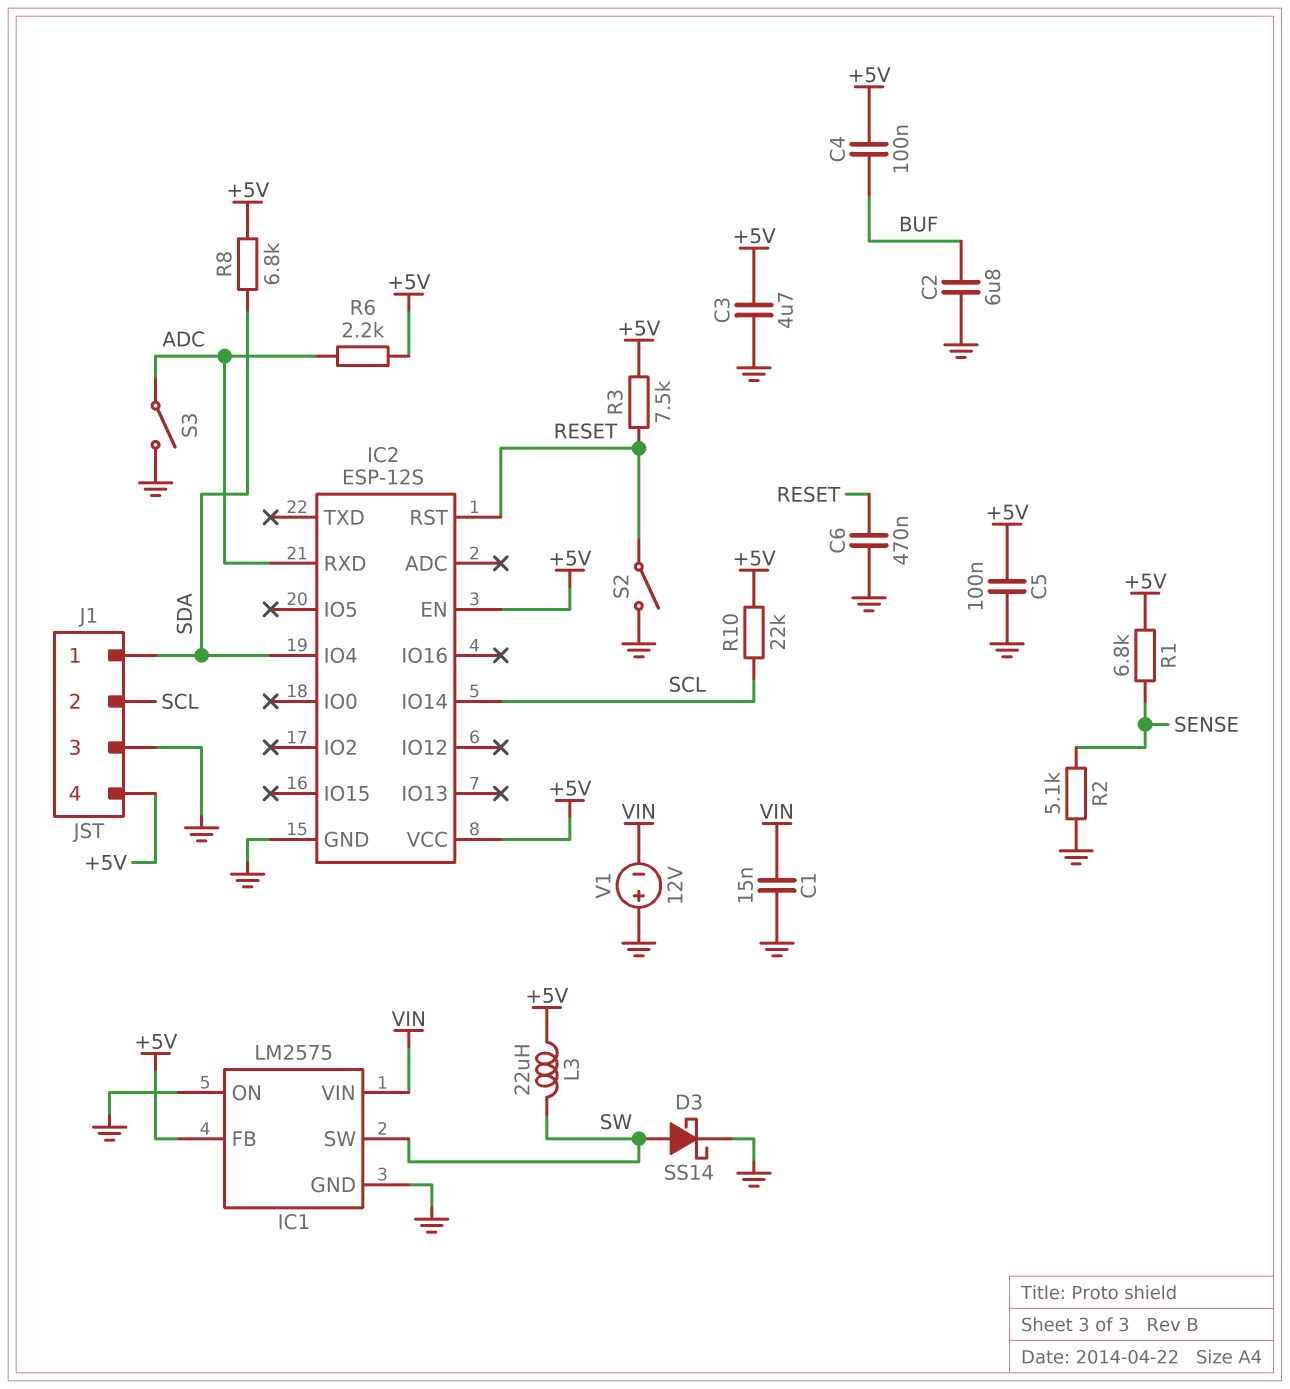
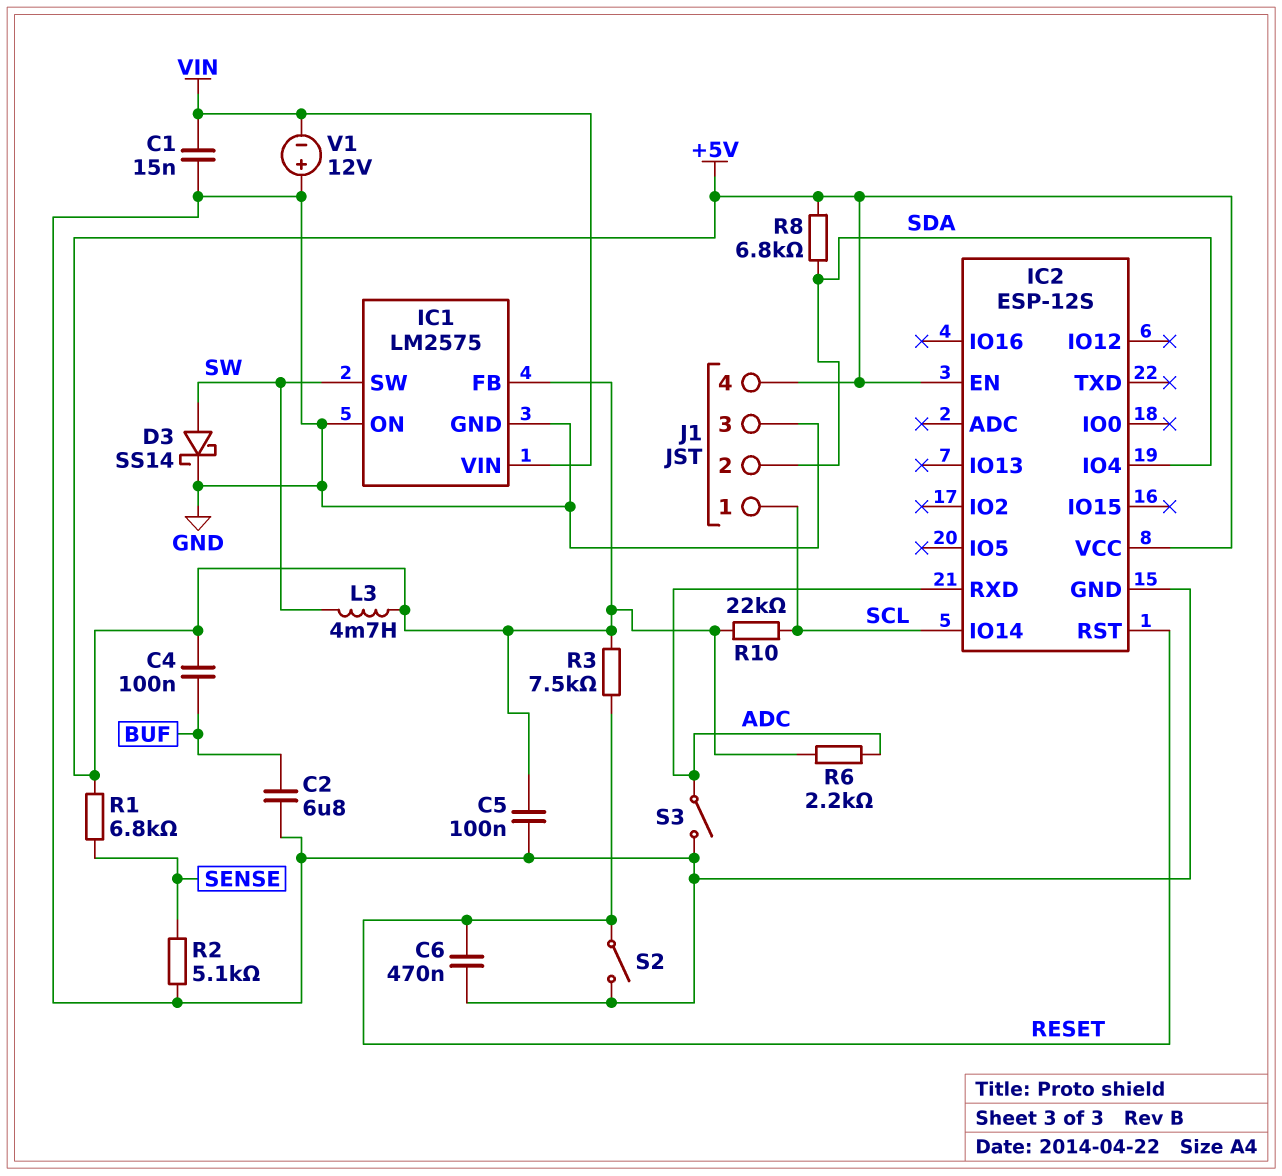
C3: 4.7uF (+5V, GND) -> none
J1 pin 1: SDA -> SCL
J1 pin 2: SCL -> SDA
L3: 22uH (+5V, SW) -> 4.7mH (+5V, SW)

